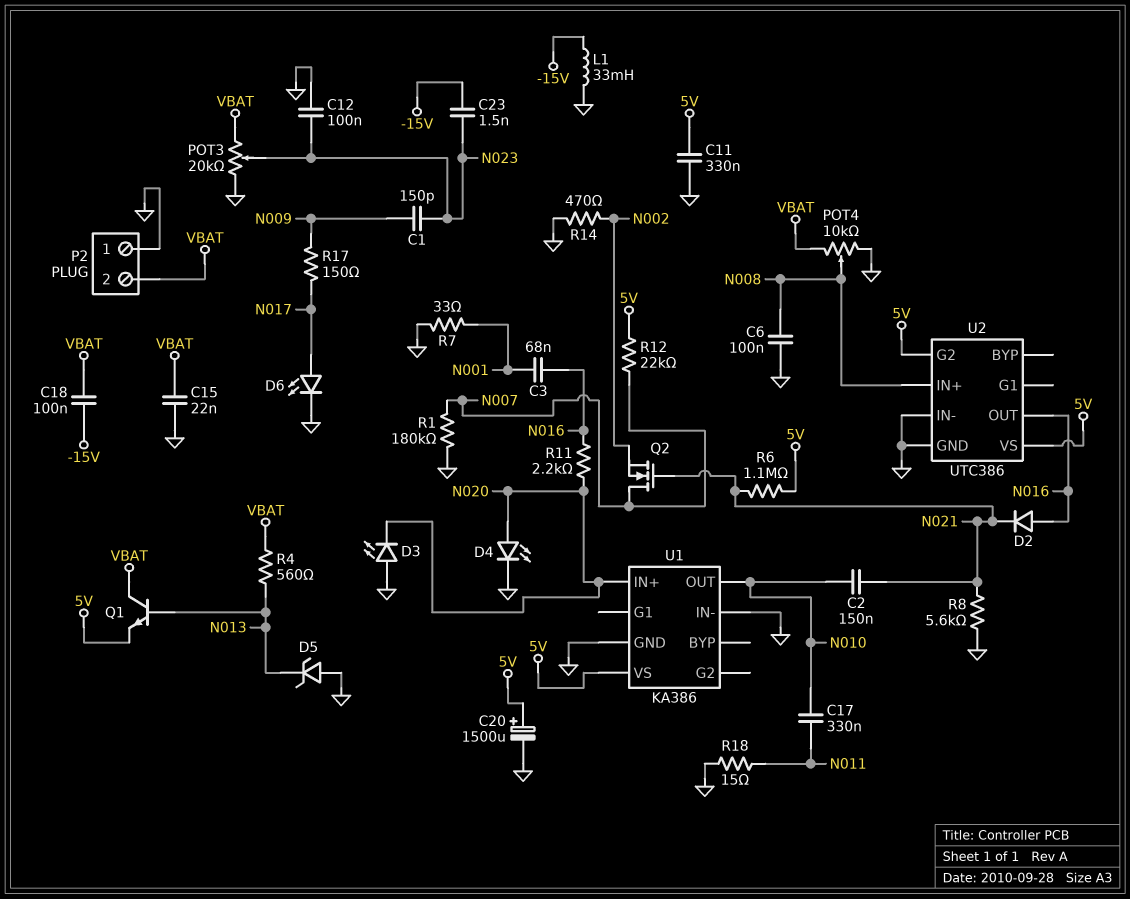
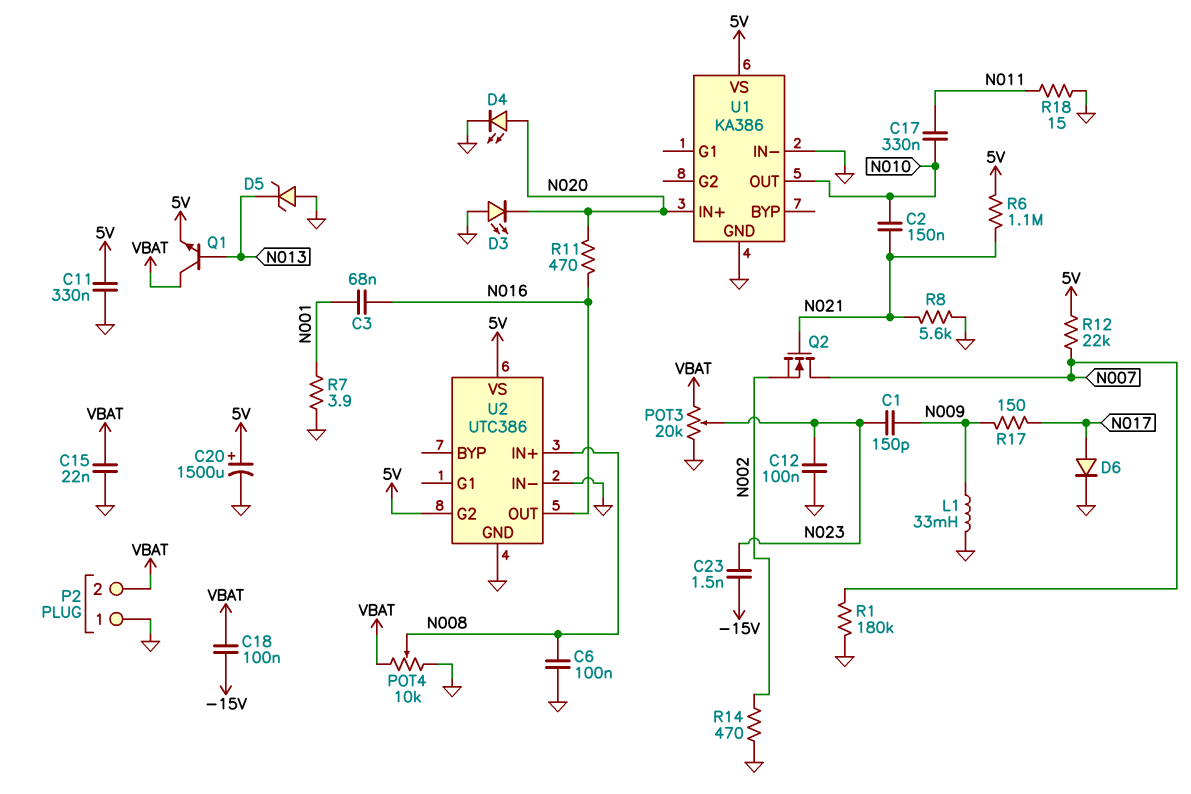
D2: diode (A N016, K N021) -> none
D6: LED (A N017, K GND) -> diode (A N017, K GND)
L1: 33mH (-15V, GND) -> 33mH (GND, N009)
R4: 560 (N013, VBAT) -> none
R7: 33 (GND, N001) -> 3.9 (GND, N001)
R11: 2.2k (N016, N020) -> 470 (N016, N020)

